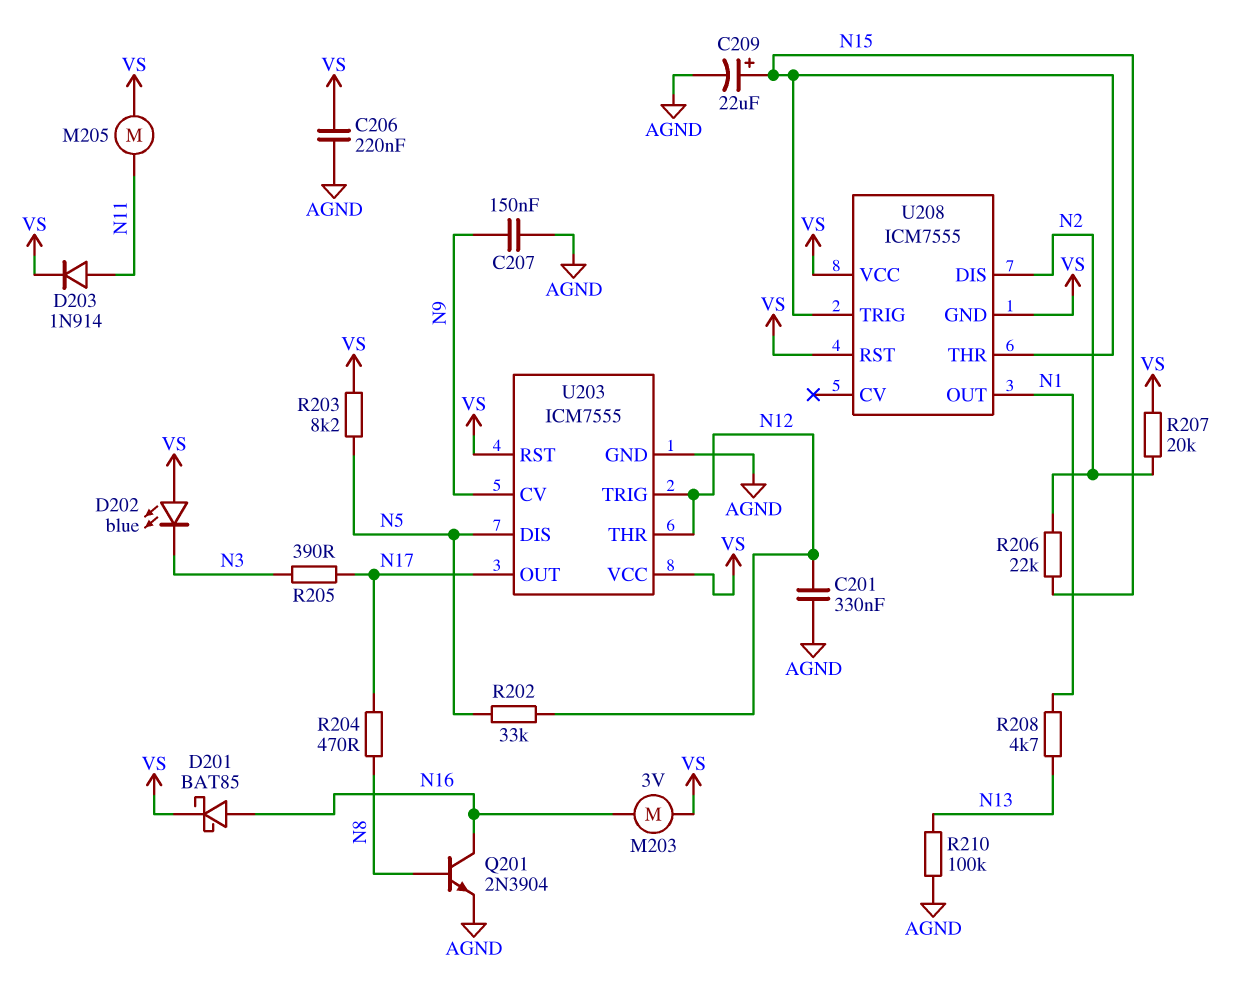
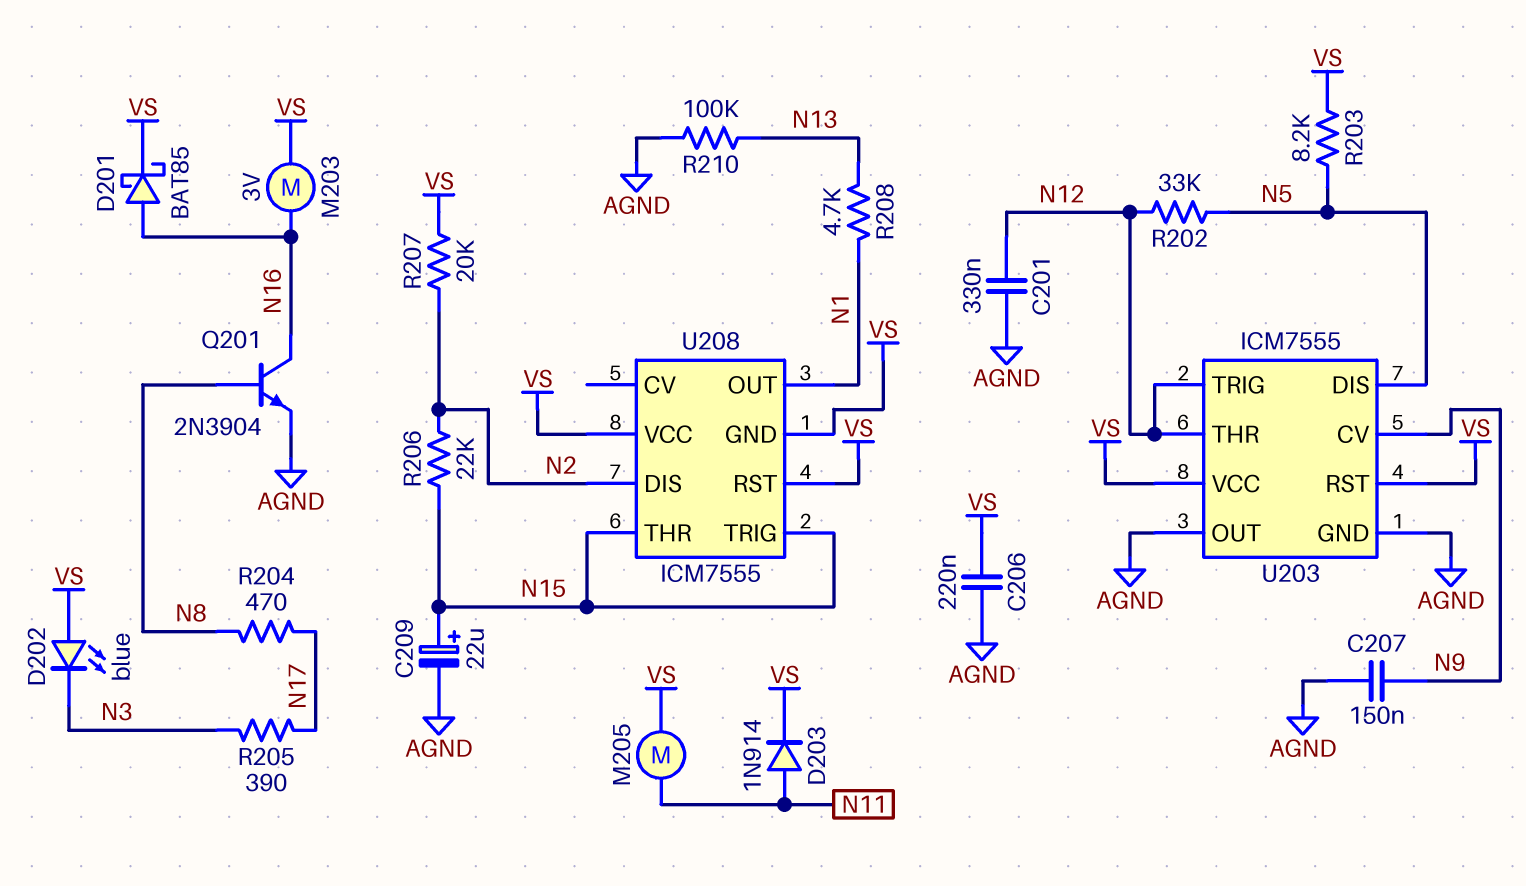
U203 pin OUT: N17 -> AGND

